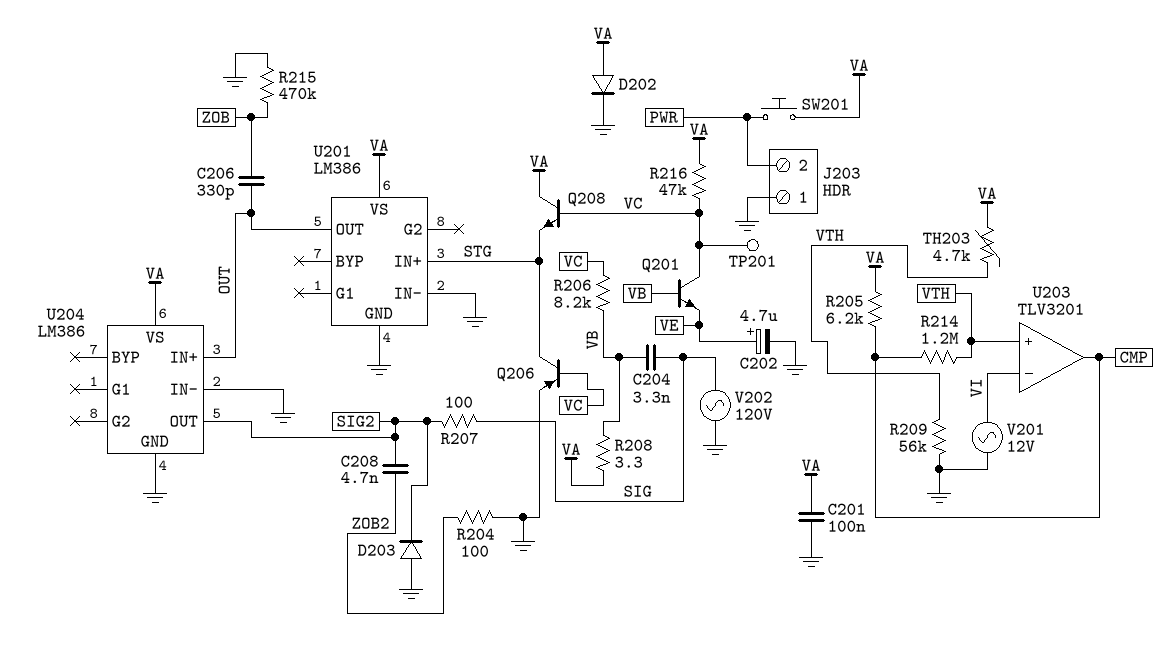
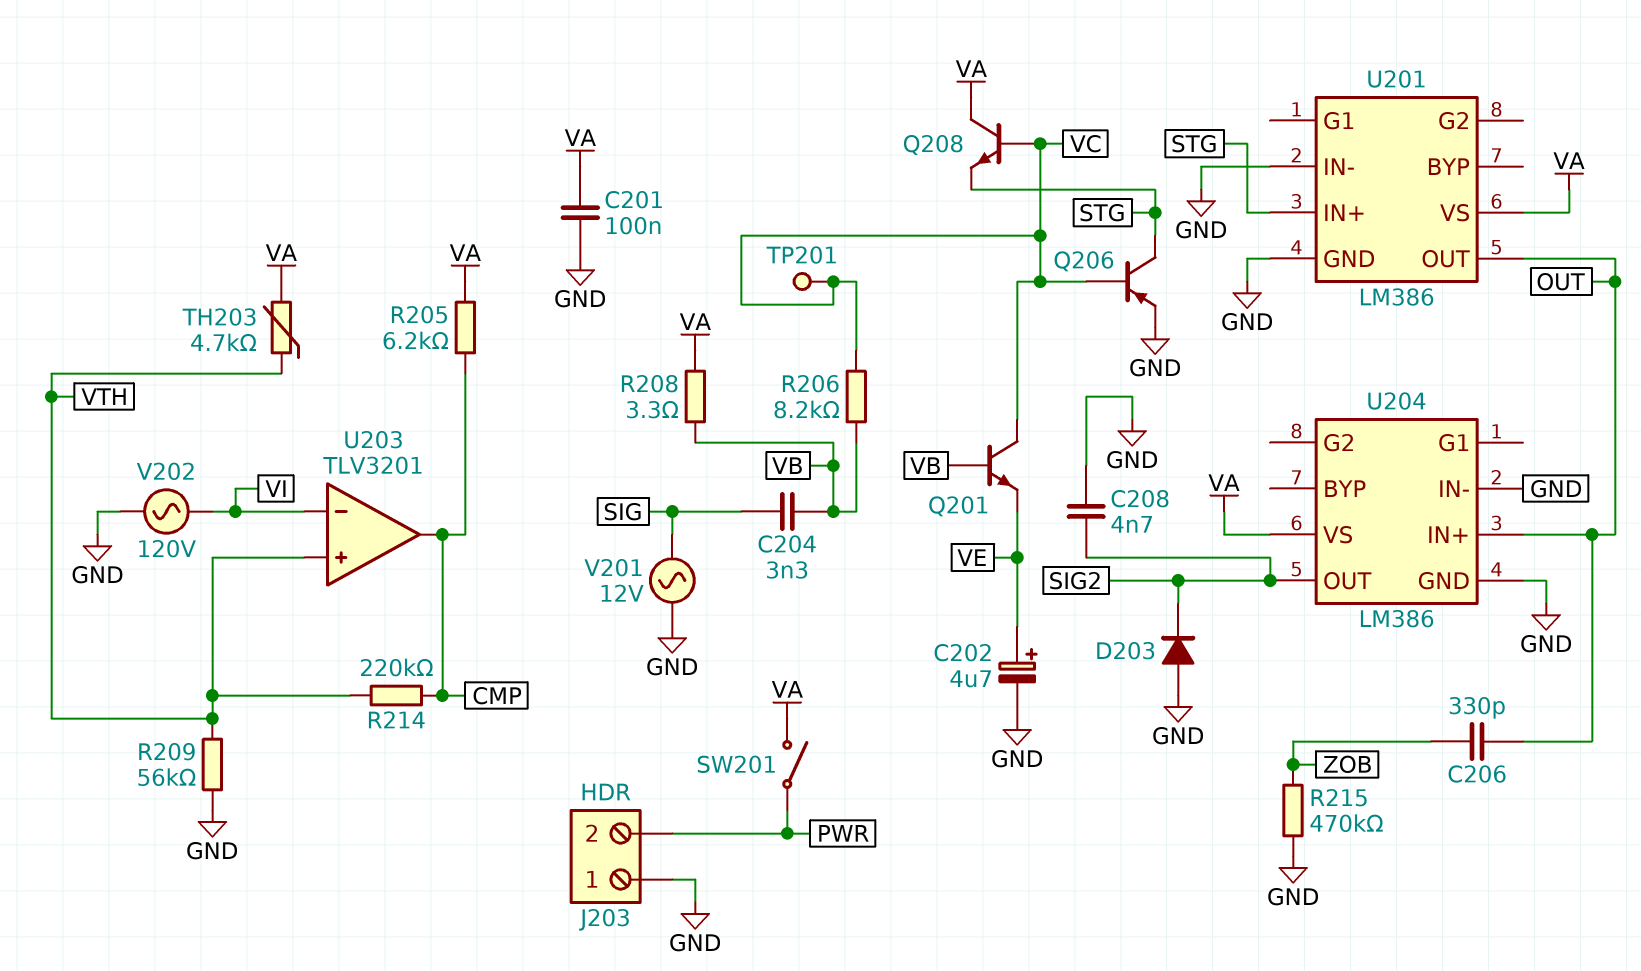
C208: 4.7nF (SIG2, ZOB2) -> 4.7nF (GND, SIG2)
D202: diode (A VA, K GND) -> none
R204: 100 (GND, ZOB2) -> none
R207: 100 (SIG, SIG2) -> none
R214: 1.2M (CMP, VTH) -> 220k (CMP, VTH)
R216: 47k (VA, VC) -> none
SW201: button (PWR, VA) -> switch (PWR, VA)
V201: AC 12V (GND, VI) -> AC 12V (GND, SIG)
V202: AC 120V (GND, SIG) -> AC 120V (GND, VI)

